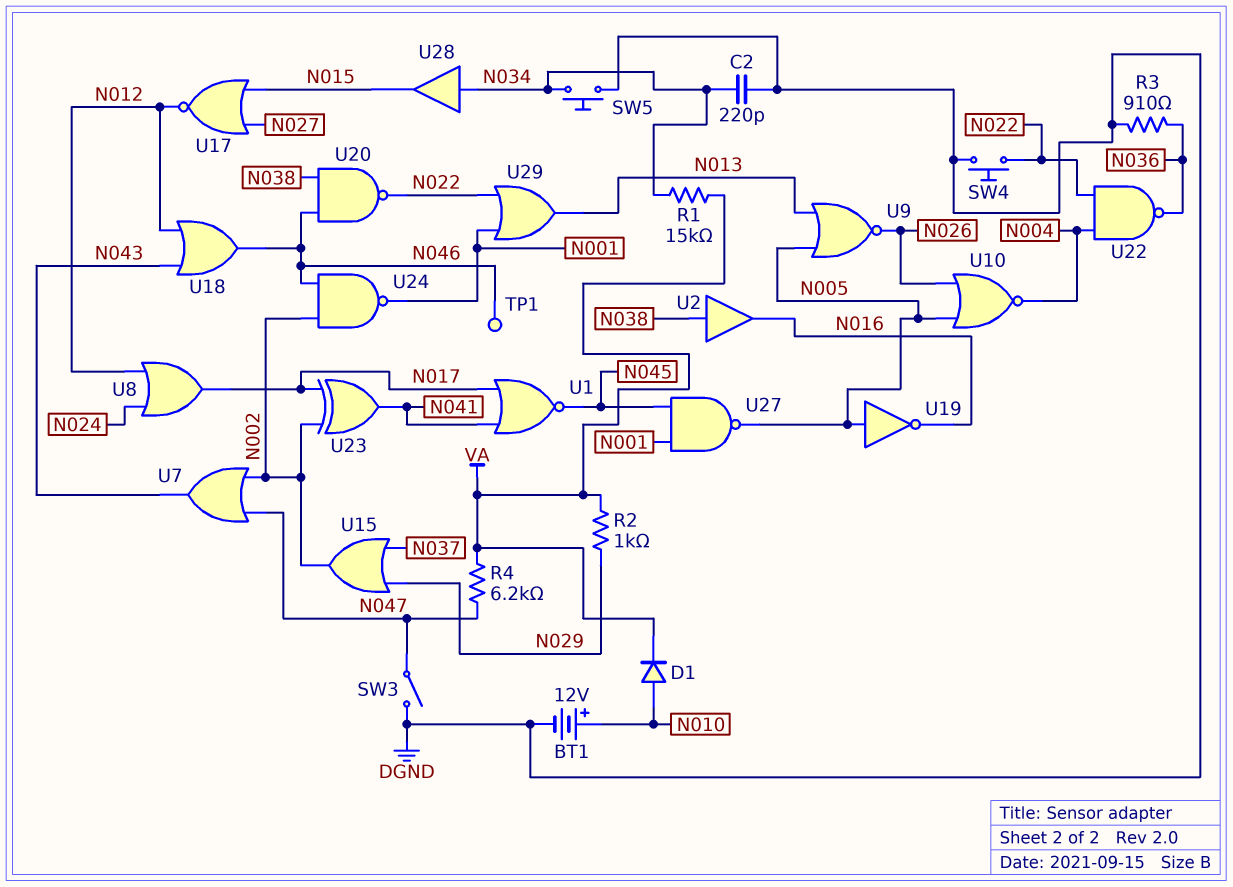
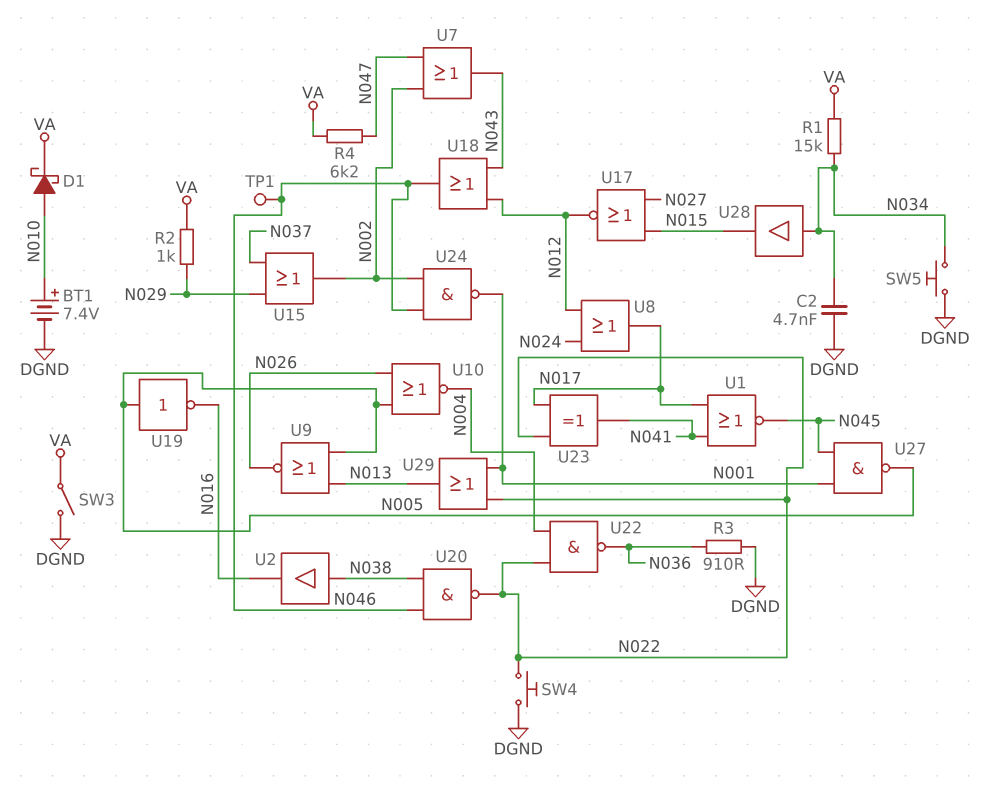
BT1: 12V (plus N010, minus DGND) -> 7.4V (plus N010, minus DGND)
C2: 220pF (DGND, N034) -> 4.7nF (DGND, N034)
D1: diode (A N010, K VA) -> schottky (A N010, K VA)
SW3: switch (DGND, N047) -> switch (DGND, VA)
U23: XOR (in N002, in N017, out N041) -> XOR (in N017, in N022, out N041)

